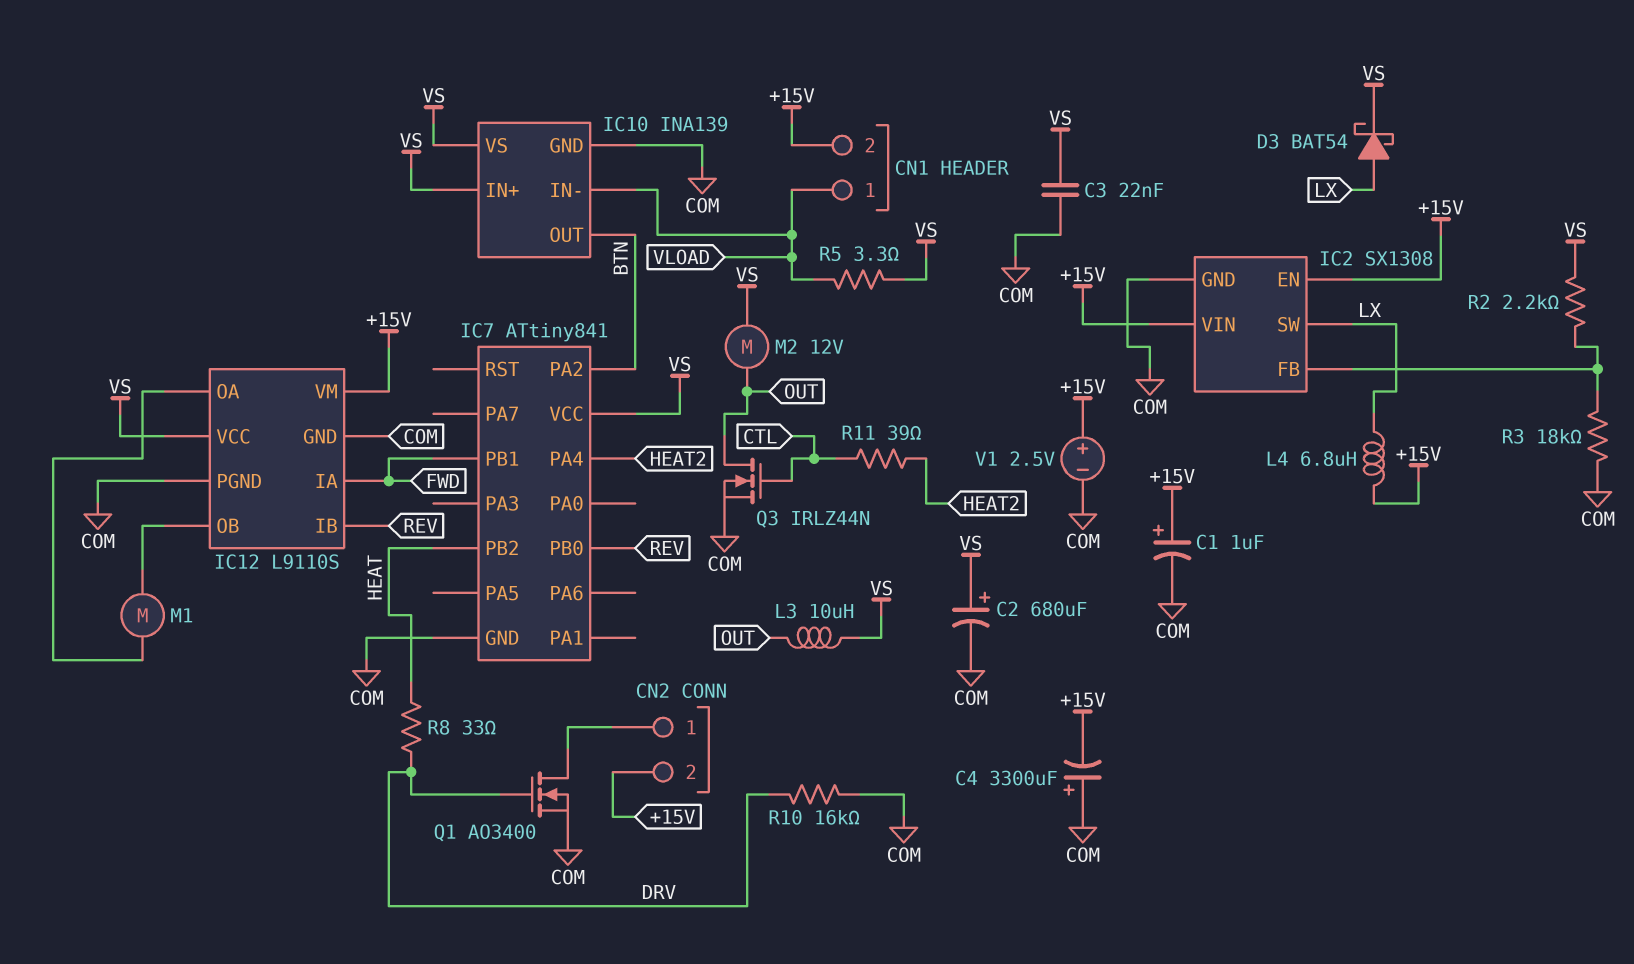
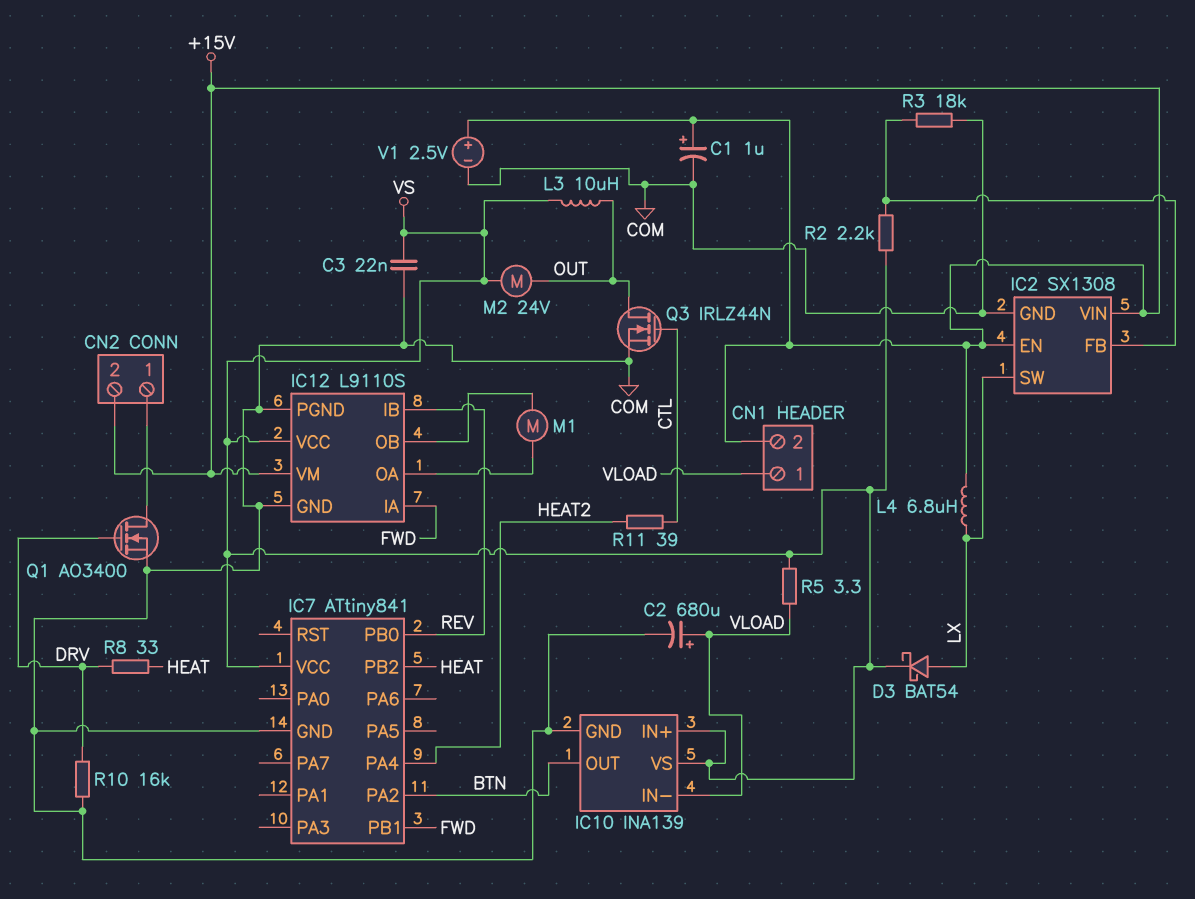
C2: 680uF (plus VS, minus COM) -> 680uF (plus VLOAD, minus COM)
C4: 3300uF (plus COM, minus +15V) -> none
M2: motor 12V (OUT, VS) -> motor 24V (OUT, VS)

